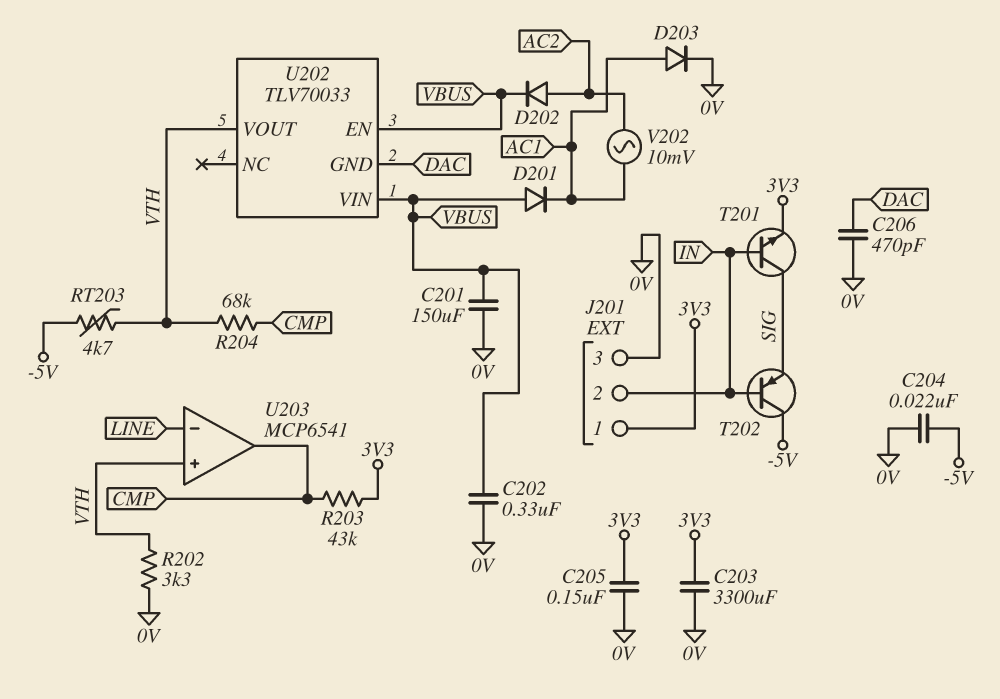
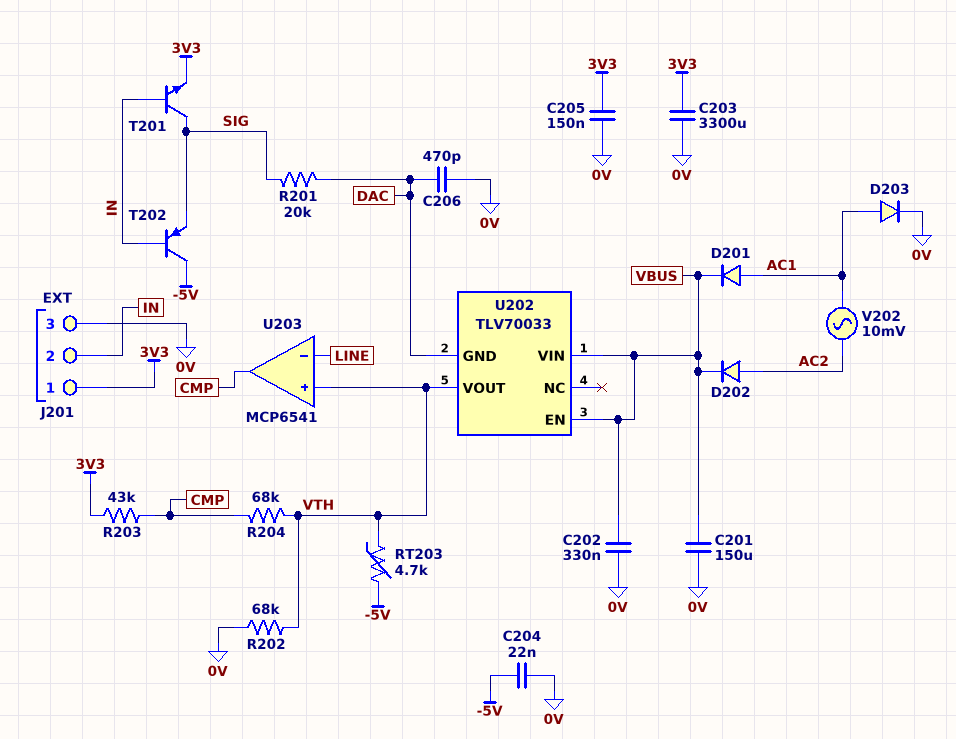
D201: diode (A VBUS, K AC1) -> diode (A AC1, K VBUS)
R201: none -> 20k (DAC, SIG)
R202: 3.3k (0V, VTH) -> 68k (0V, VTH)

